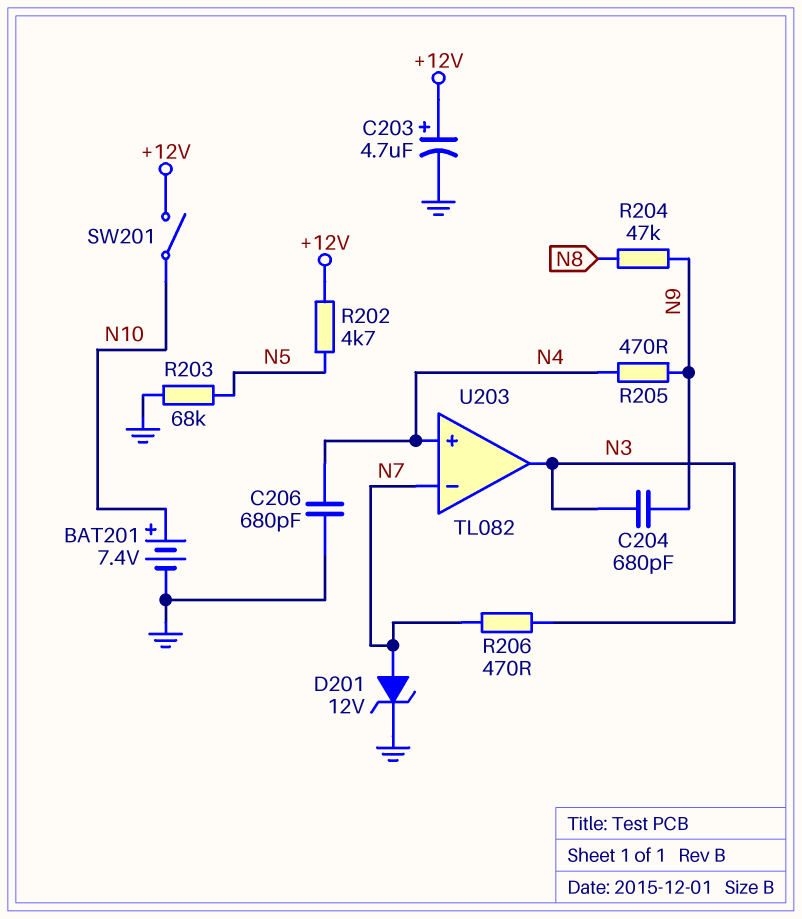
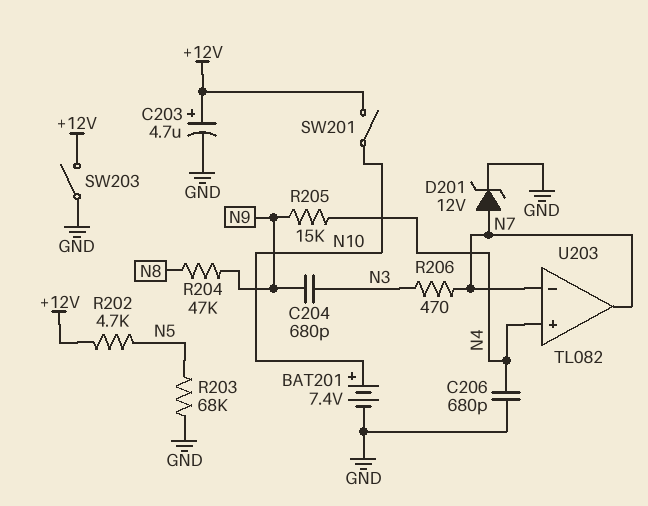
R205: 470 (N4, N9) -> 15k (N4, N9)
SW203: none -> switch (+12V, GND)
U203 pin out: N3 -> N7

